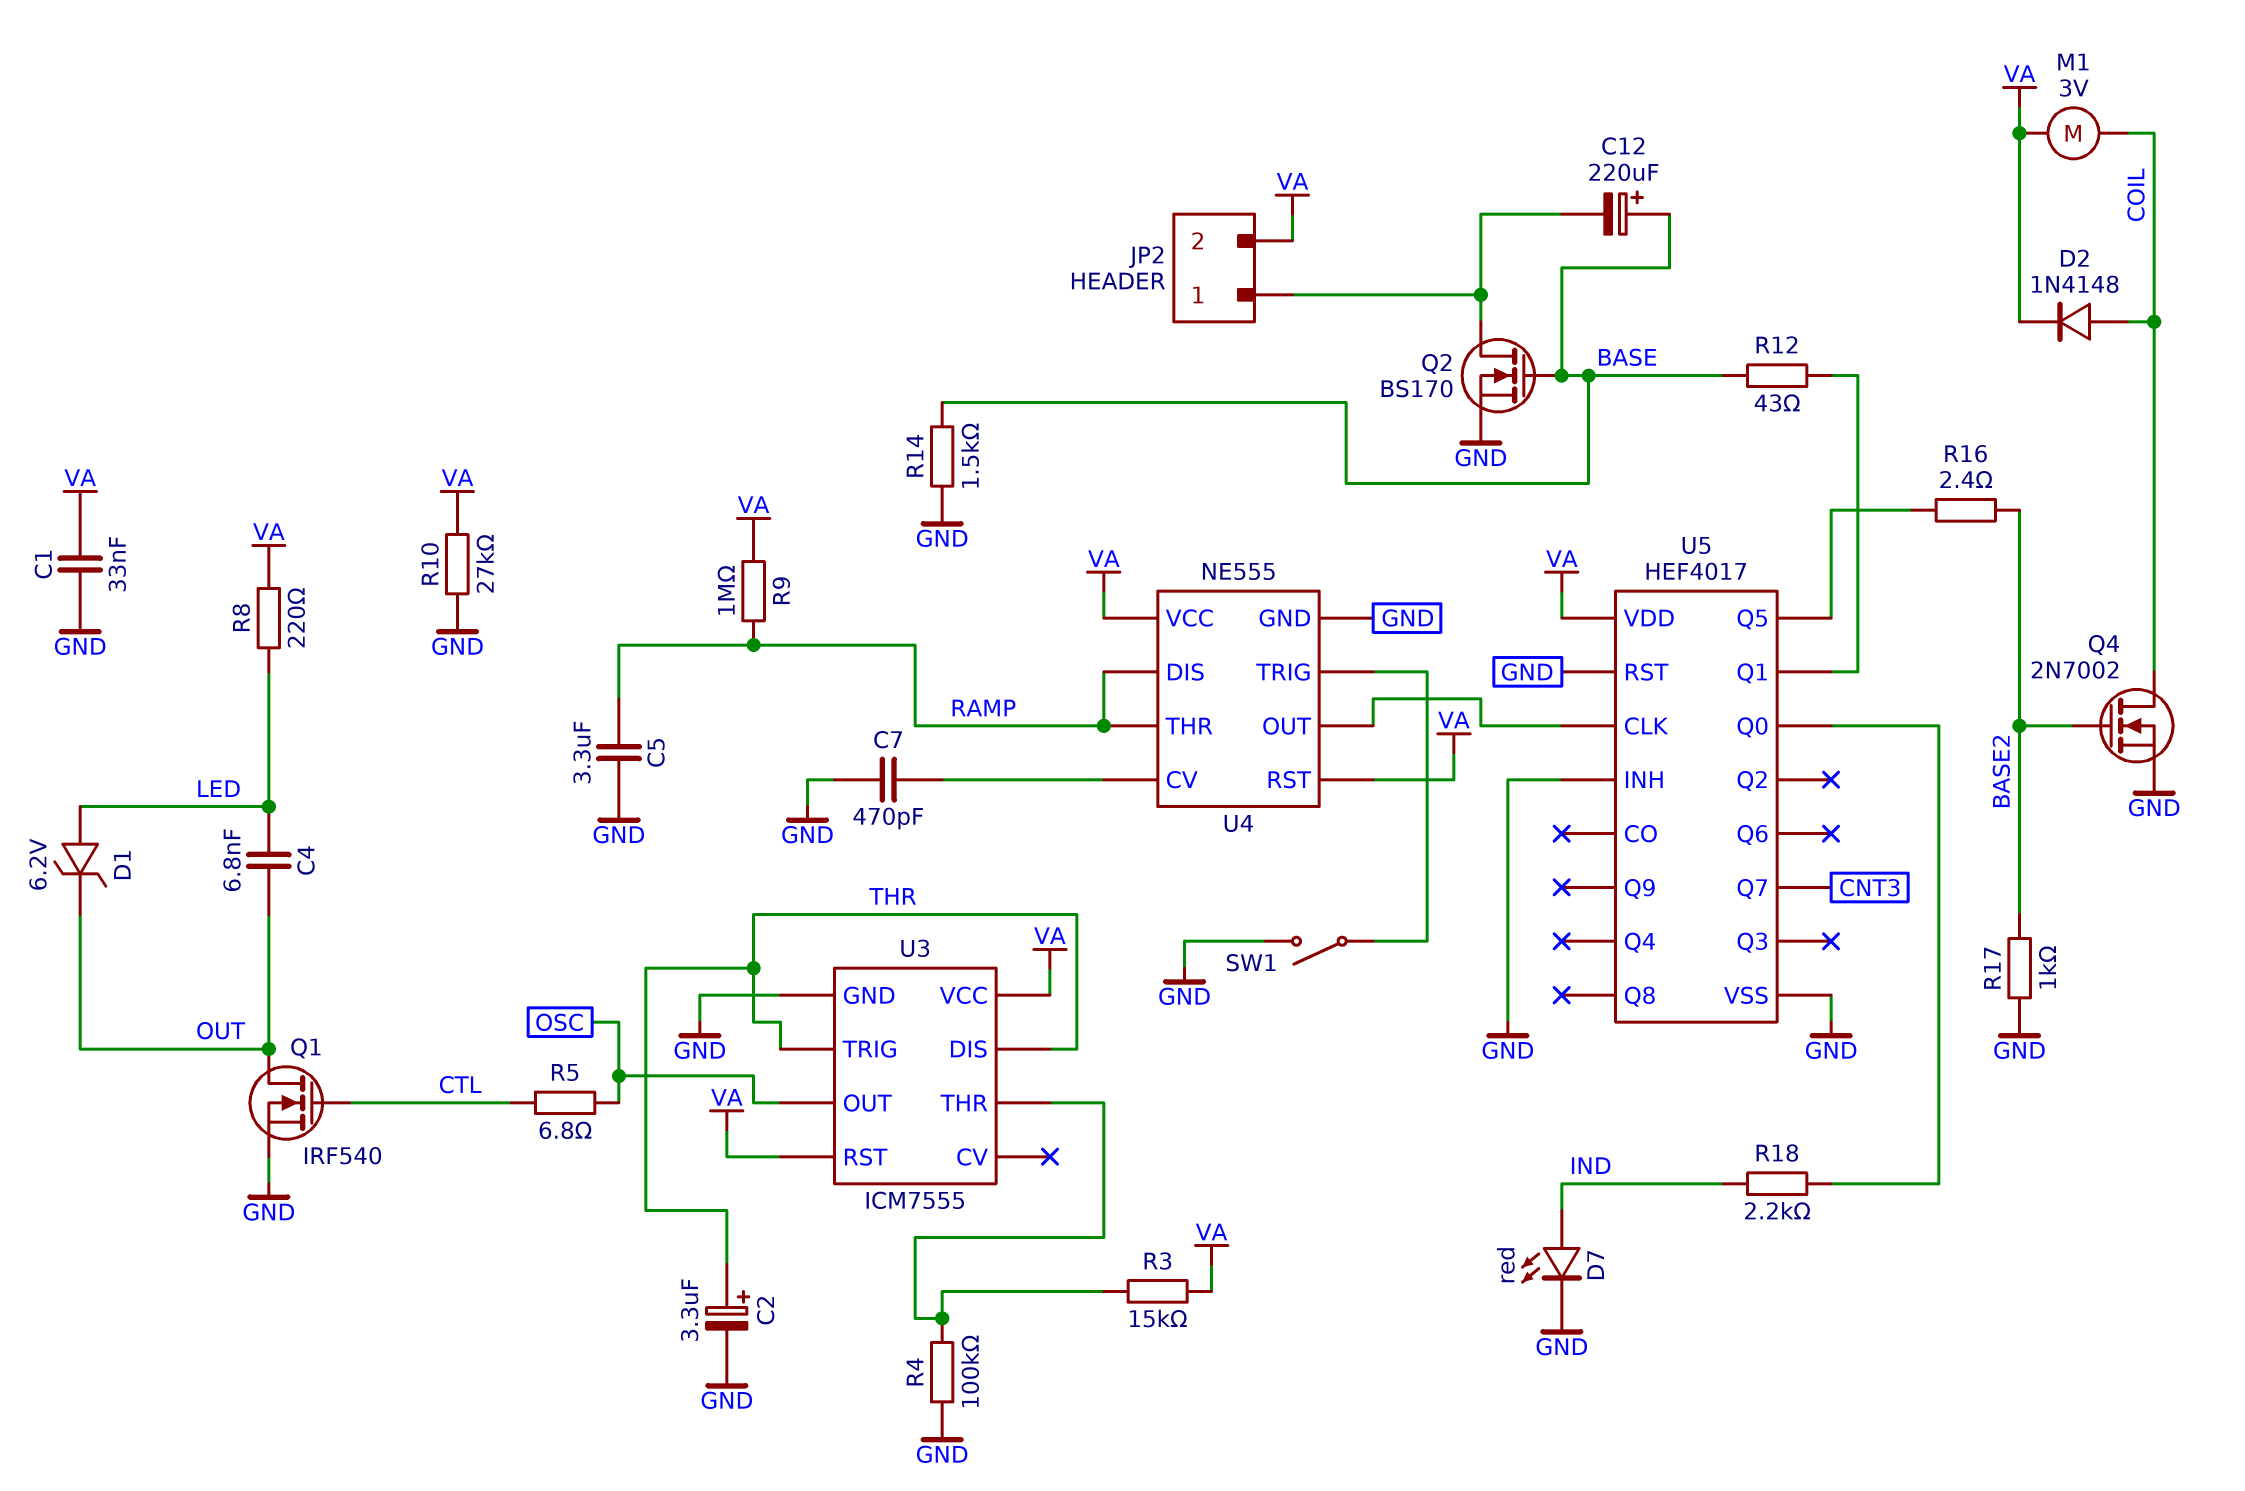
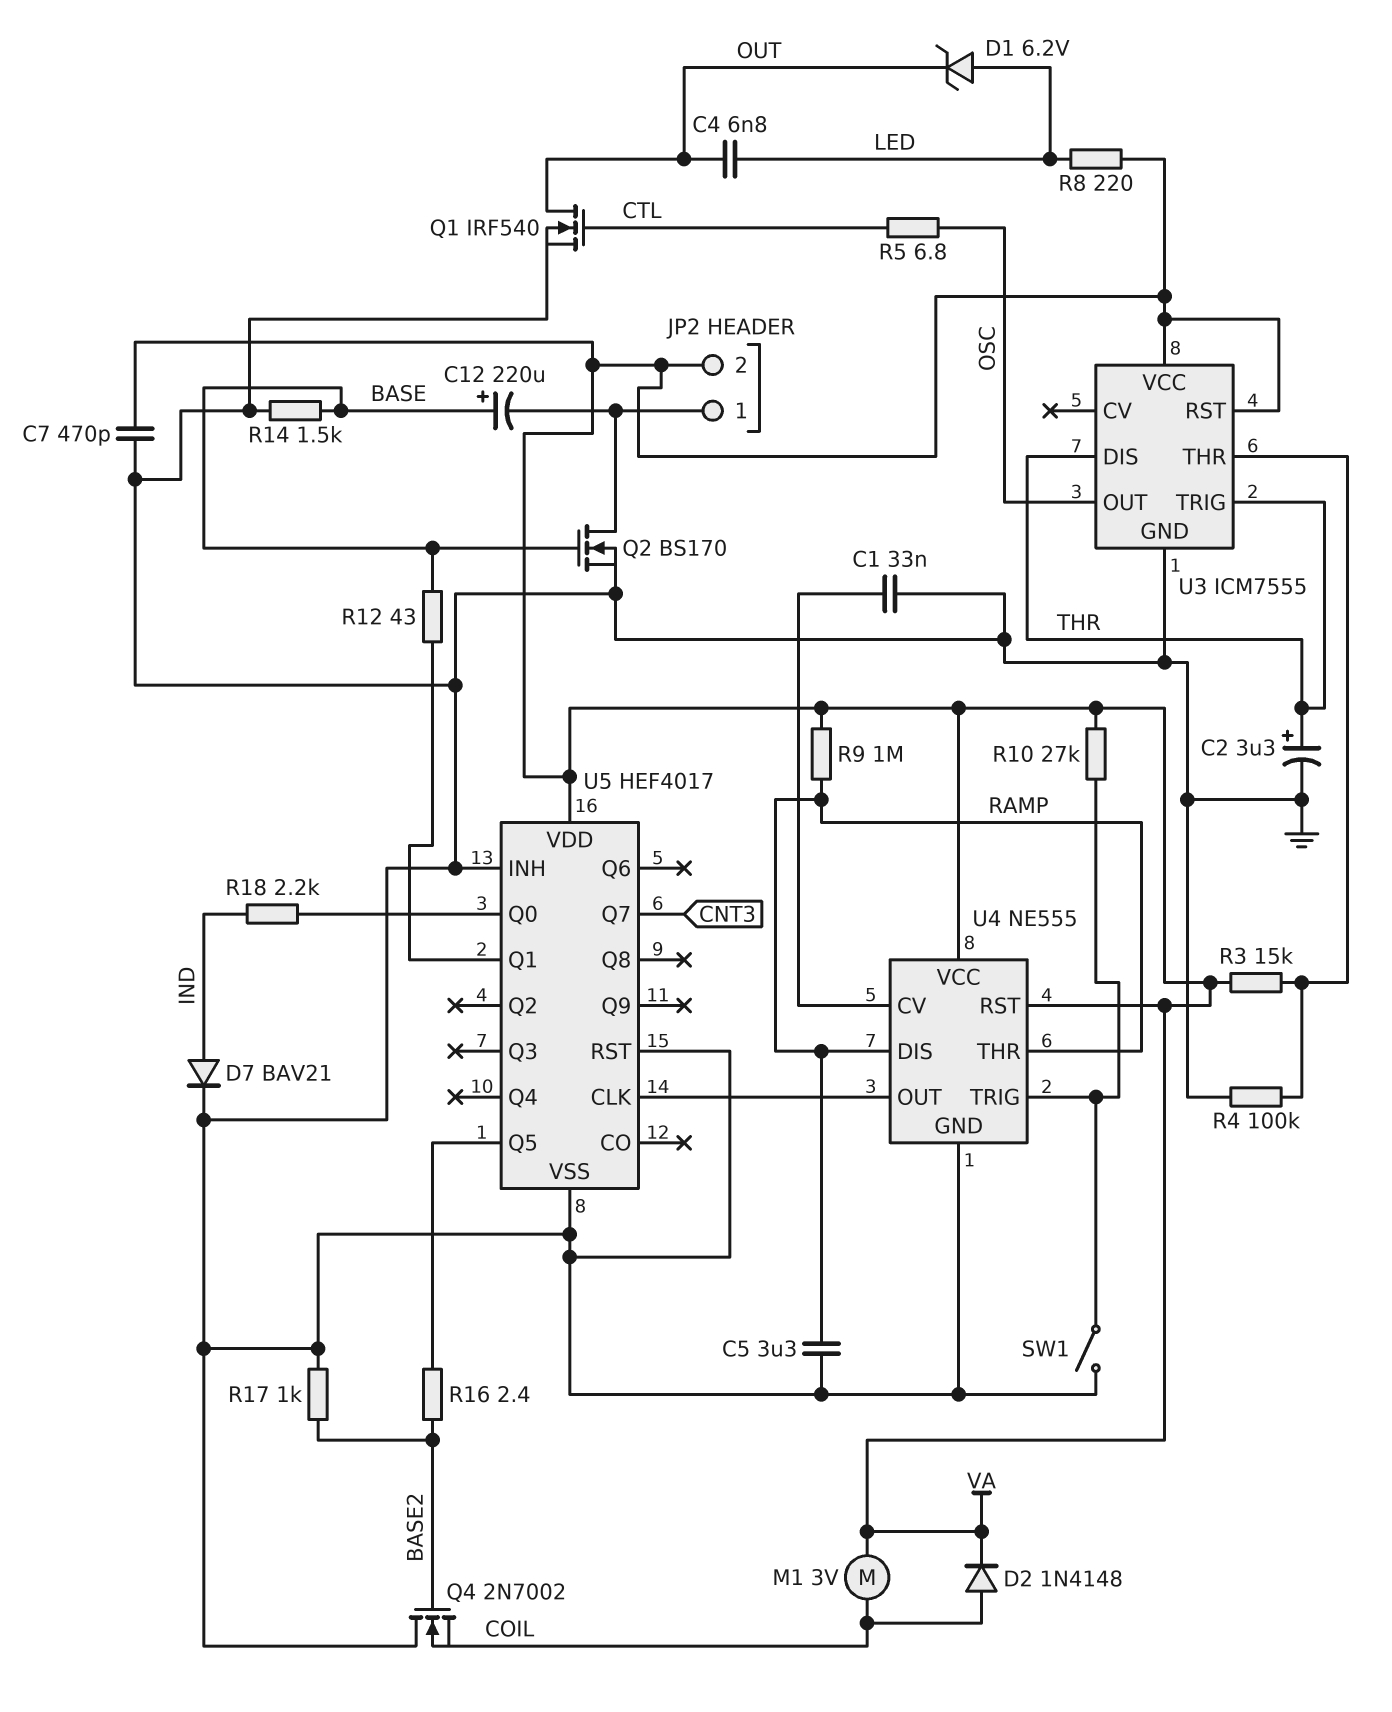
C1: 33nF (GND, VA) -> 33nF (GND, U4/CV)
C7: 470pF (GND, U4/CV) -> 470pF (GND, VA)
D7: LED red (A IND, K GND) -> diode BAV21 (A IND, K GND)
Q4: NMOS 2N7002 (G BASE2, D COIL, S GND) -> NMOS 2N7002 (G BASE2, D GND, S COIL)
R10: 27k (GND, VA) -> 27k (U4/TRIG, VA)

